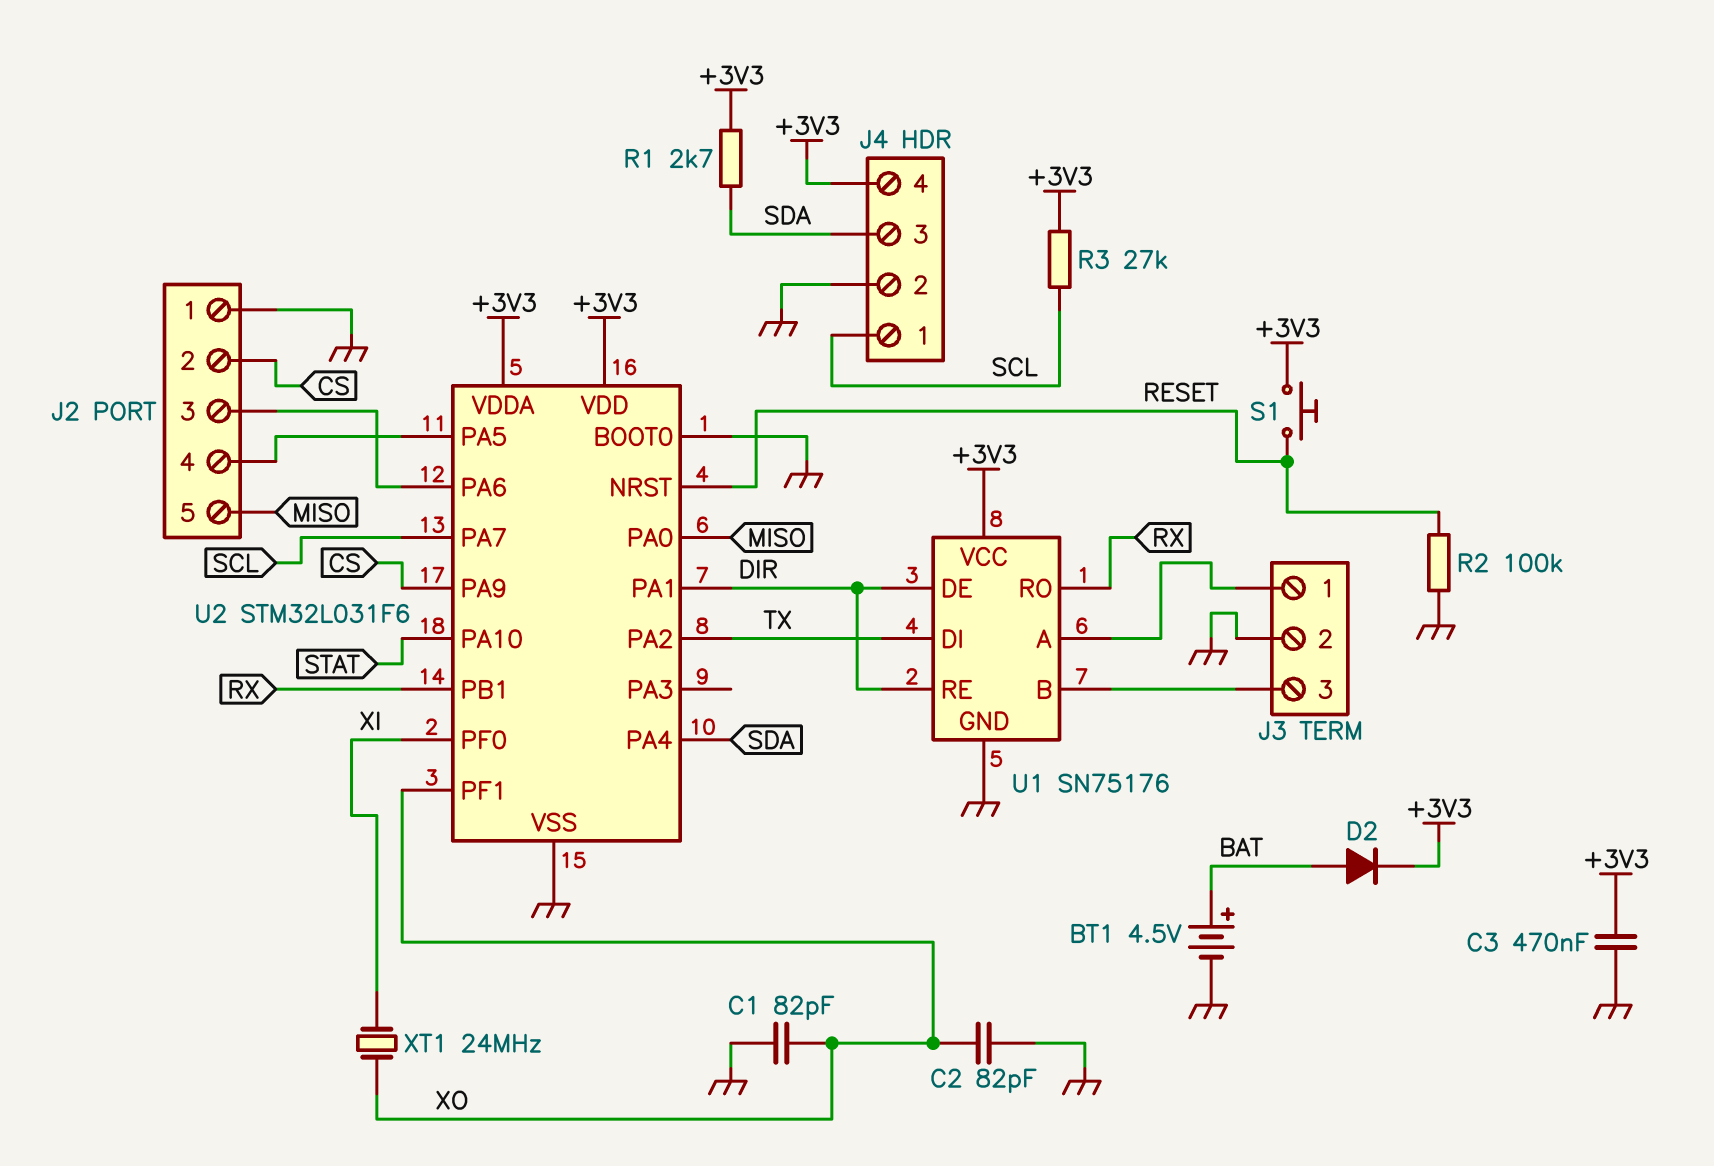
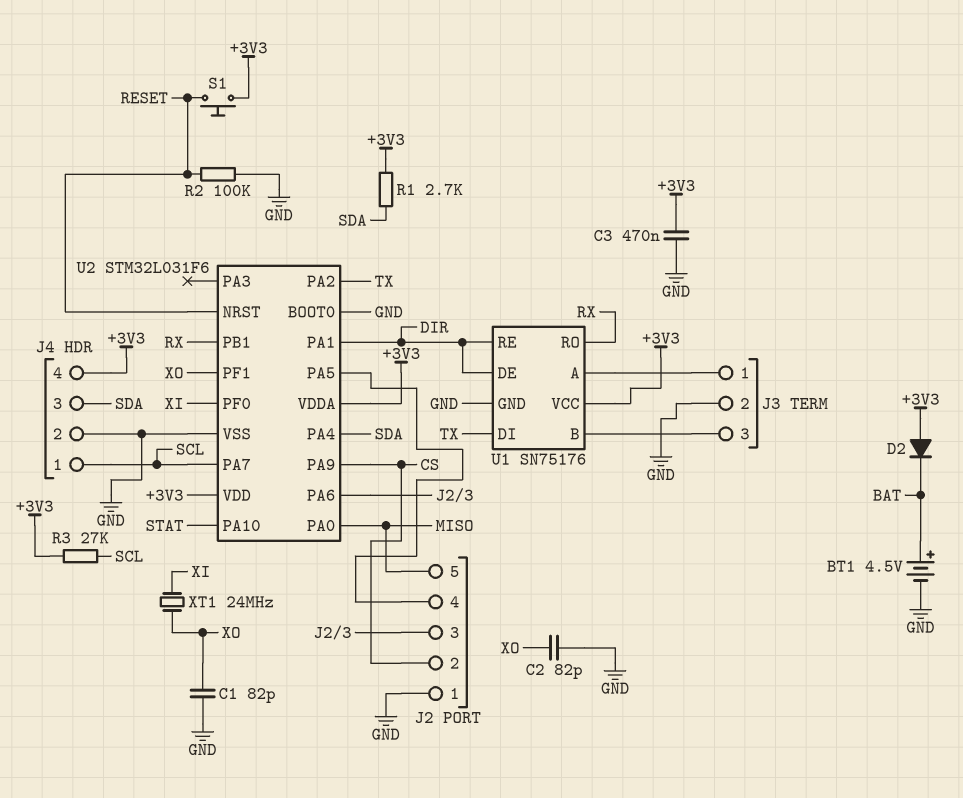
D2: diode (A BAT, K +3V3) -> diode (A +3V3, K BAT)

